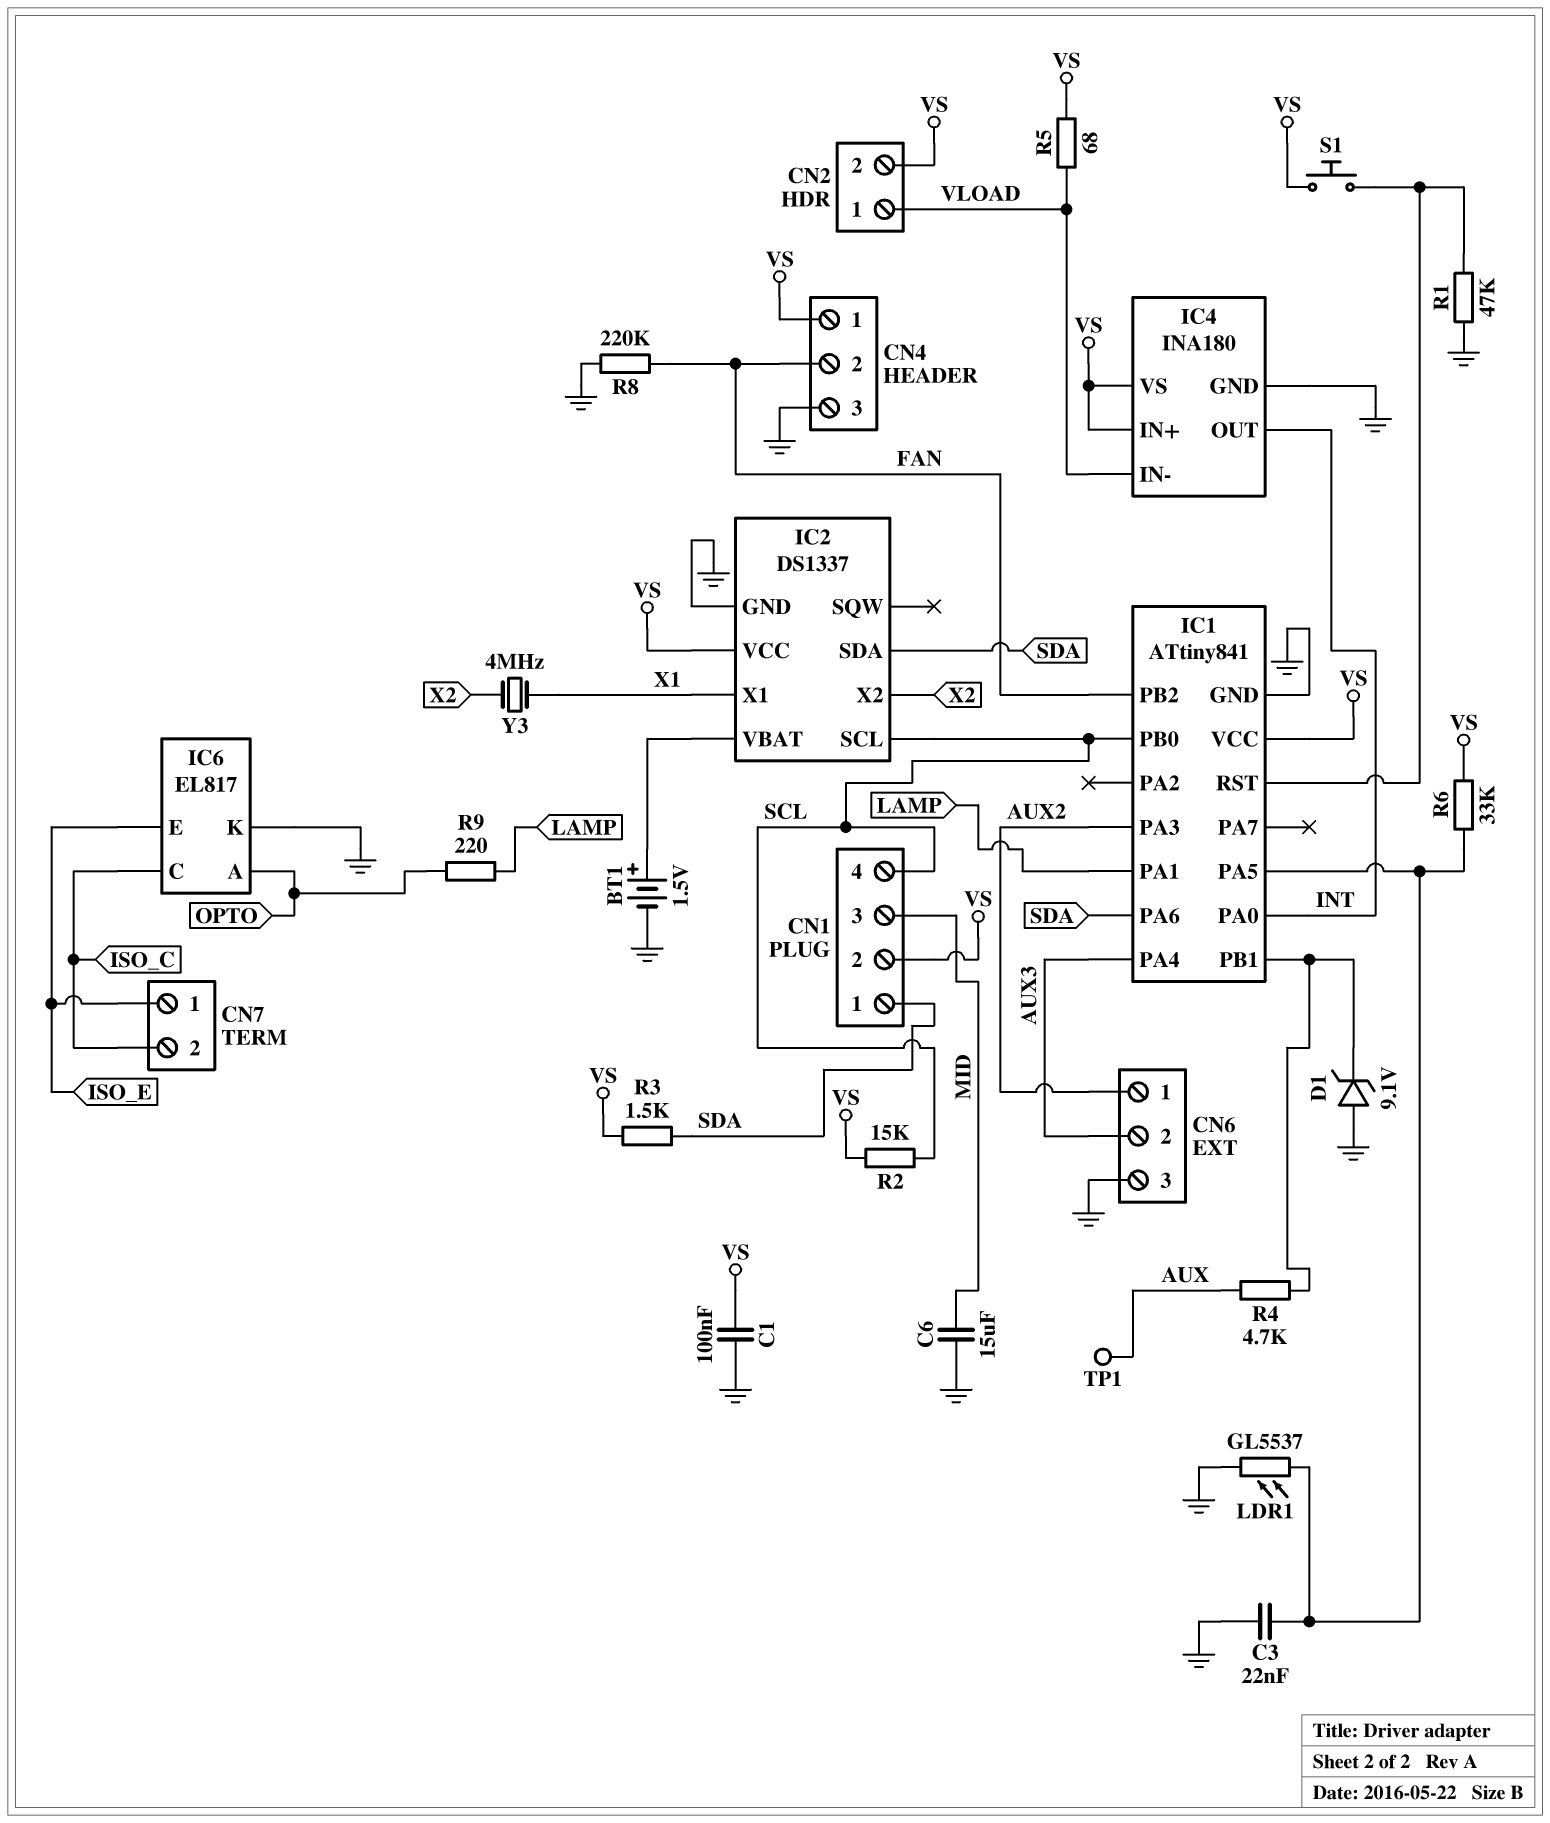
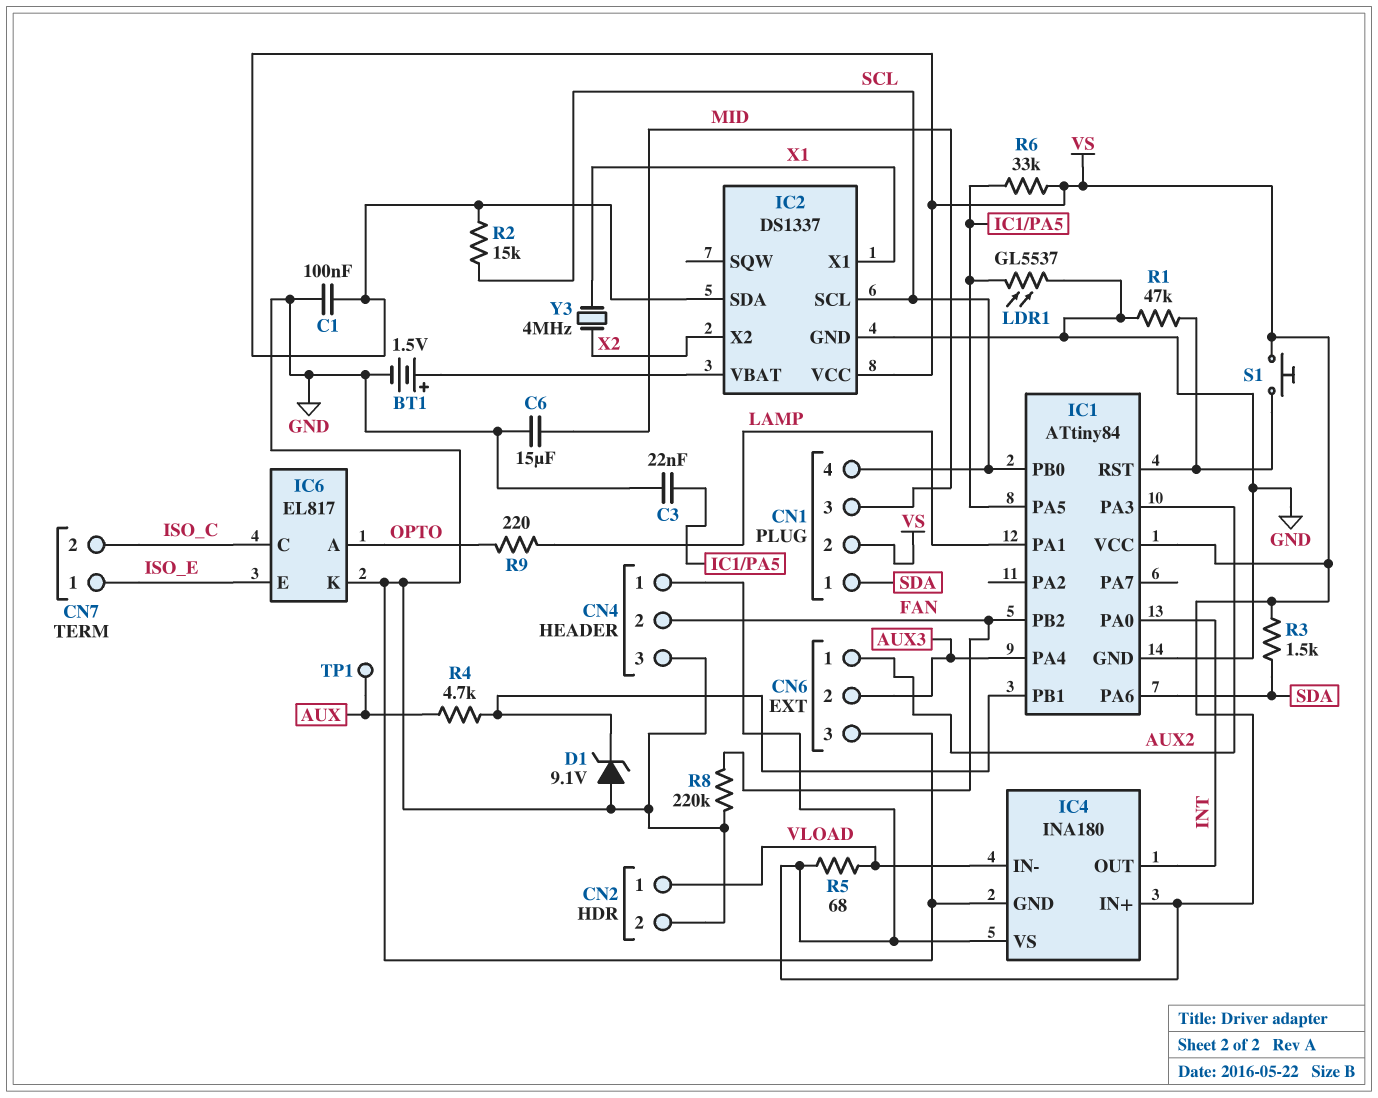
CN2 pin 2: VS -> GND
IC1: ATtiny841 -> ATtiny84
IC2 pin SDA: SDA -> VS

